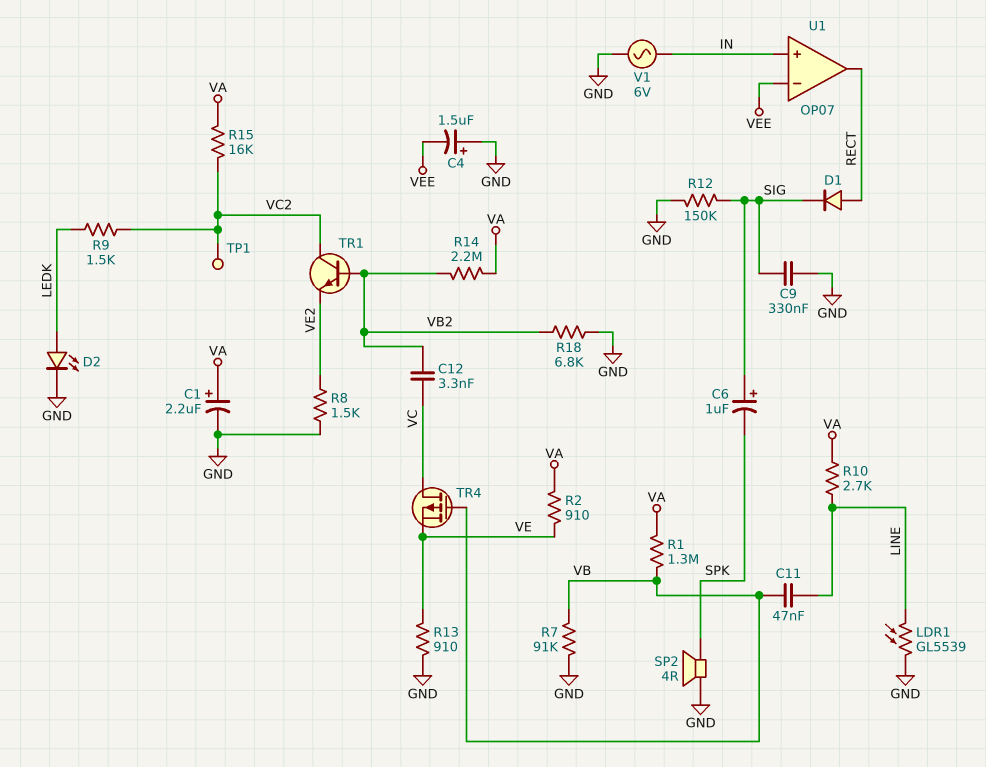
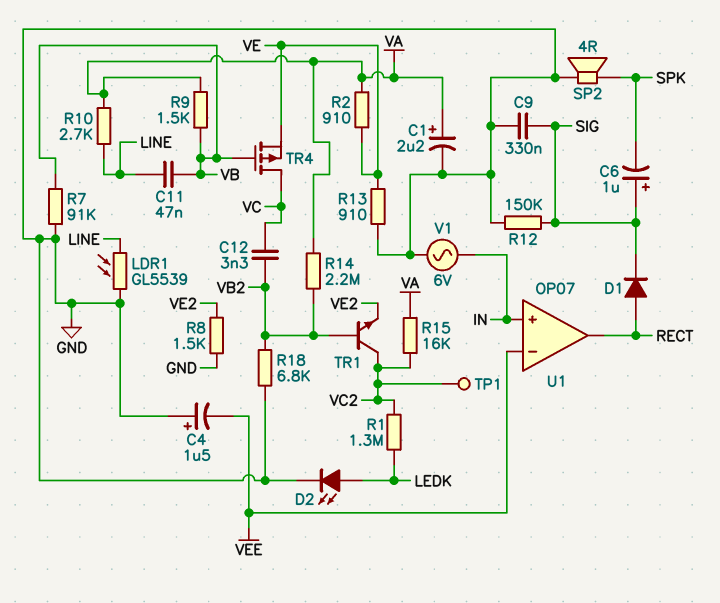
R1: 1.3M (VA, VB) -> 1.3M (LEDK, VC2)
R9: 1.5k (LEDK, VC2) -> 1.5k (VA, VB)

